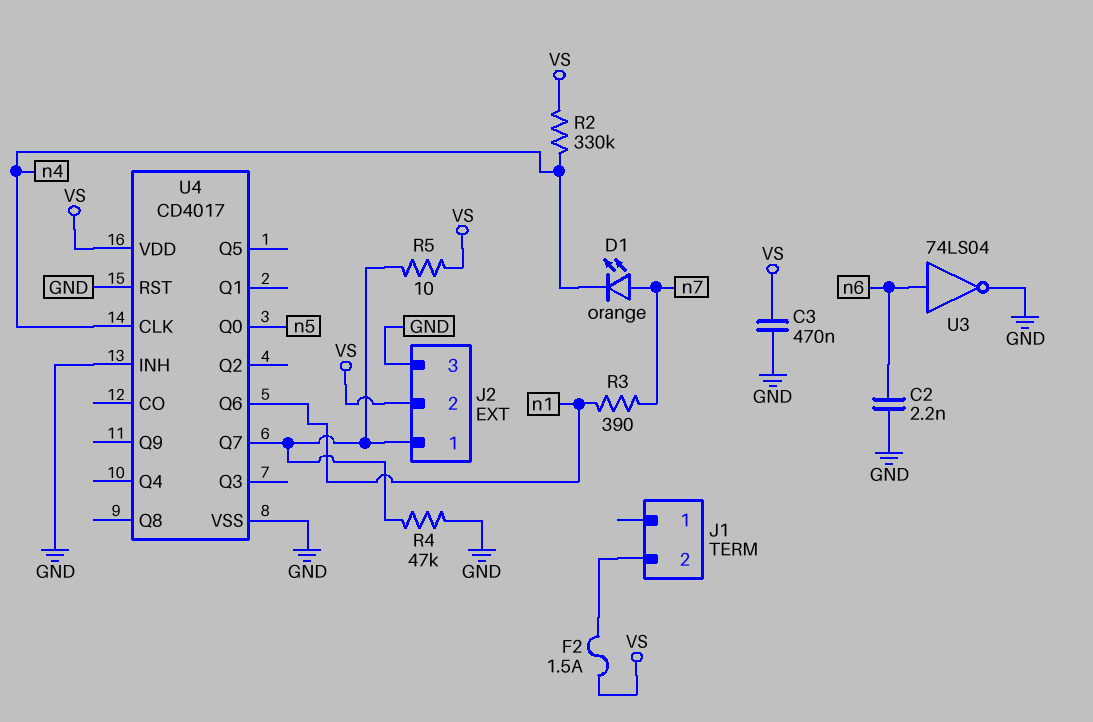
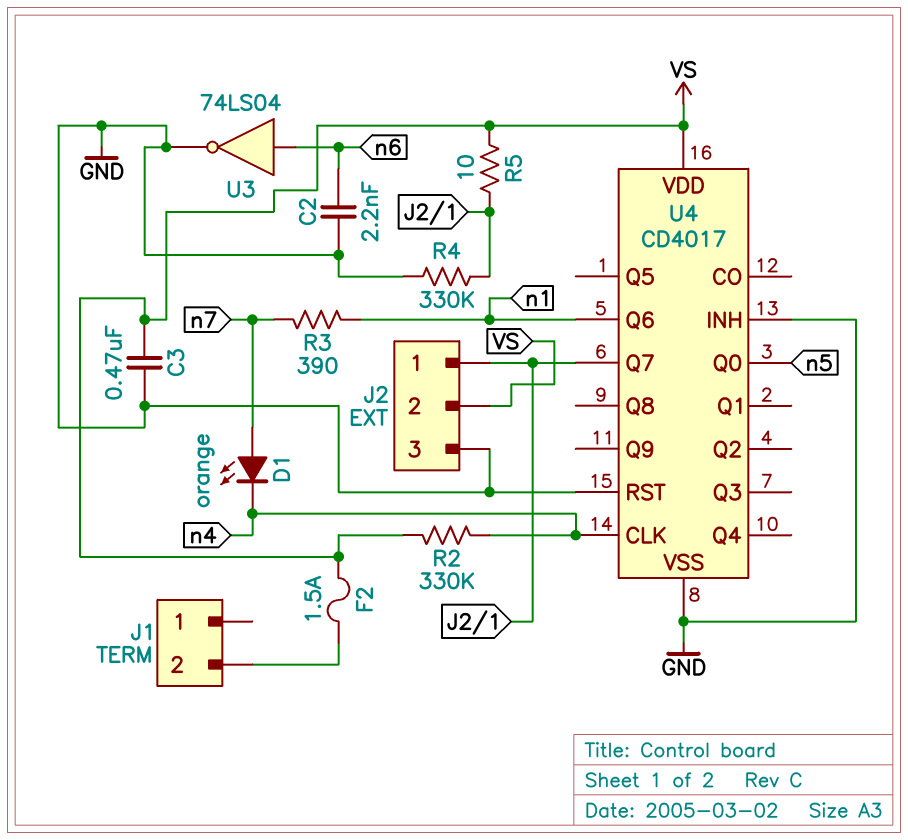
R4: 47k (GND, J2/1) -> 330k (GND, J2/1)

